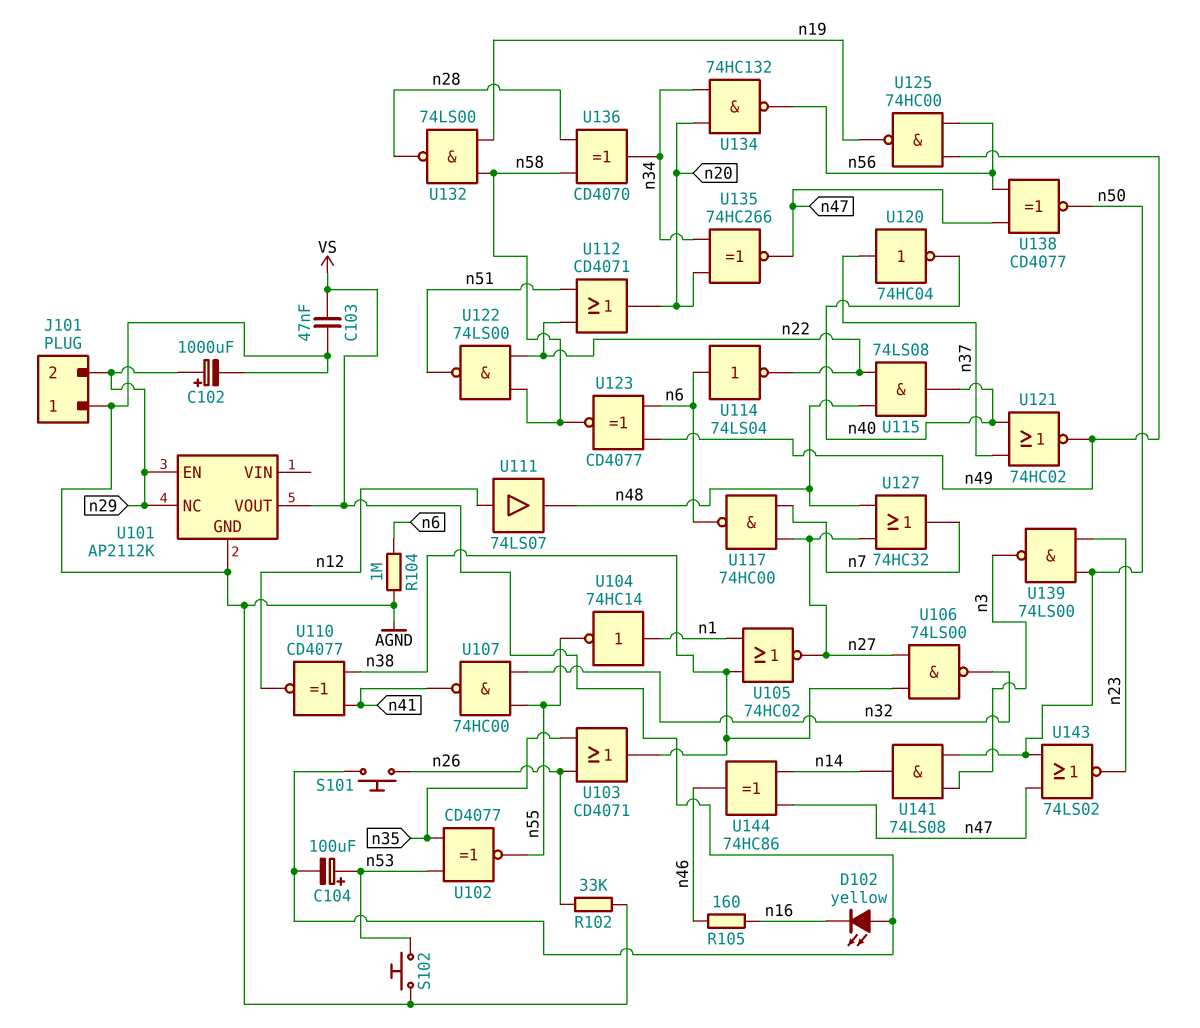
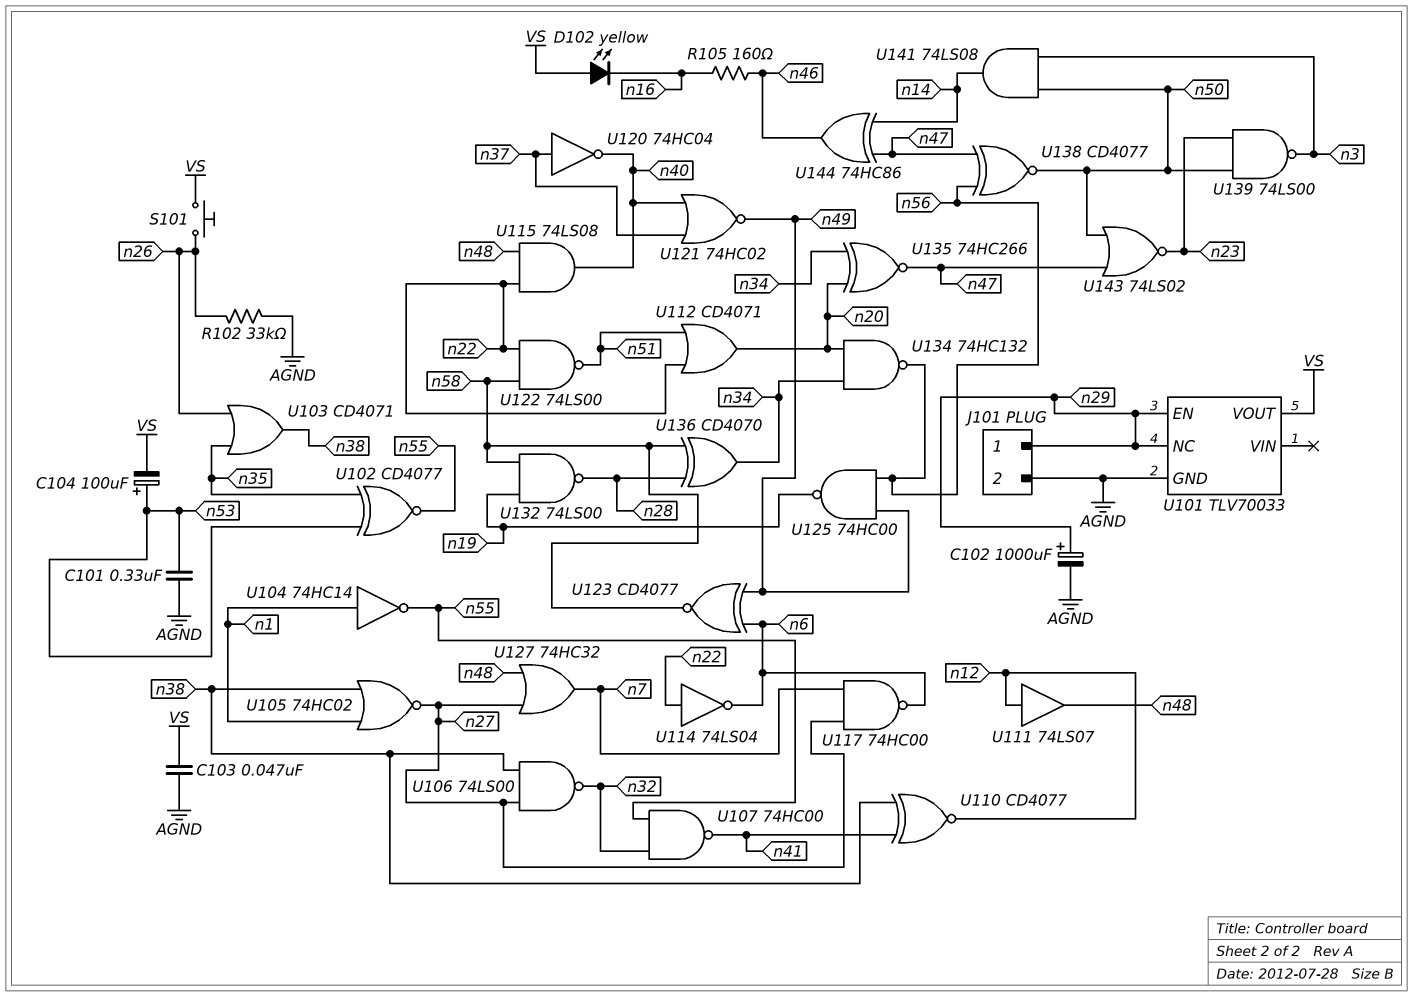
C101: none -> 330nF (AGND, n53)
J101 pin 1: AGND -> n29
J101 pin 2: n29 -> AGND
R104: 1M (AGND, n6) -> none
S102: button (AGND, n53) -> none
U101: AP2112K -> TLV70033
U114: NOT 74LS04 (in n6, out n22) -> NOT 74LS04 (in n22, out n6)

